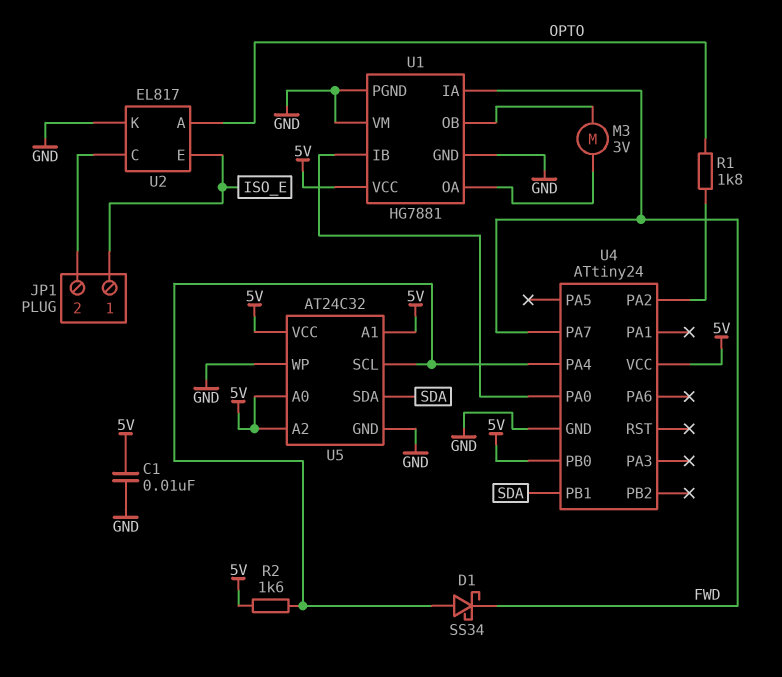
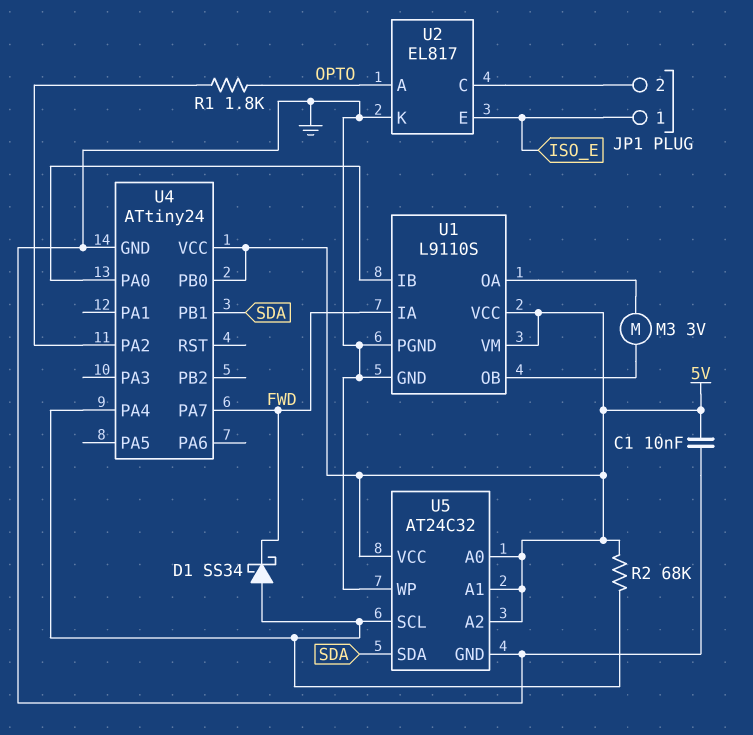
R2: 1.6k (5V, U4/PA4) -> 68k (5V, U4/PA4)
U1: HG7881 -> L9110S
U1 pin VM: GND -> 5V

